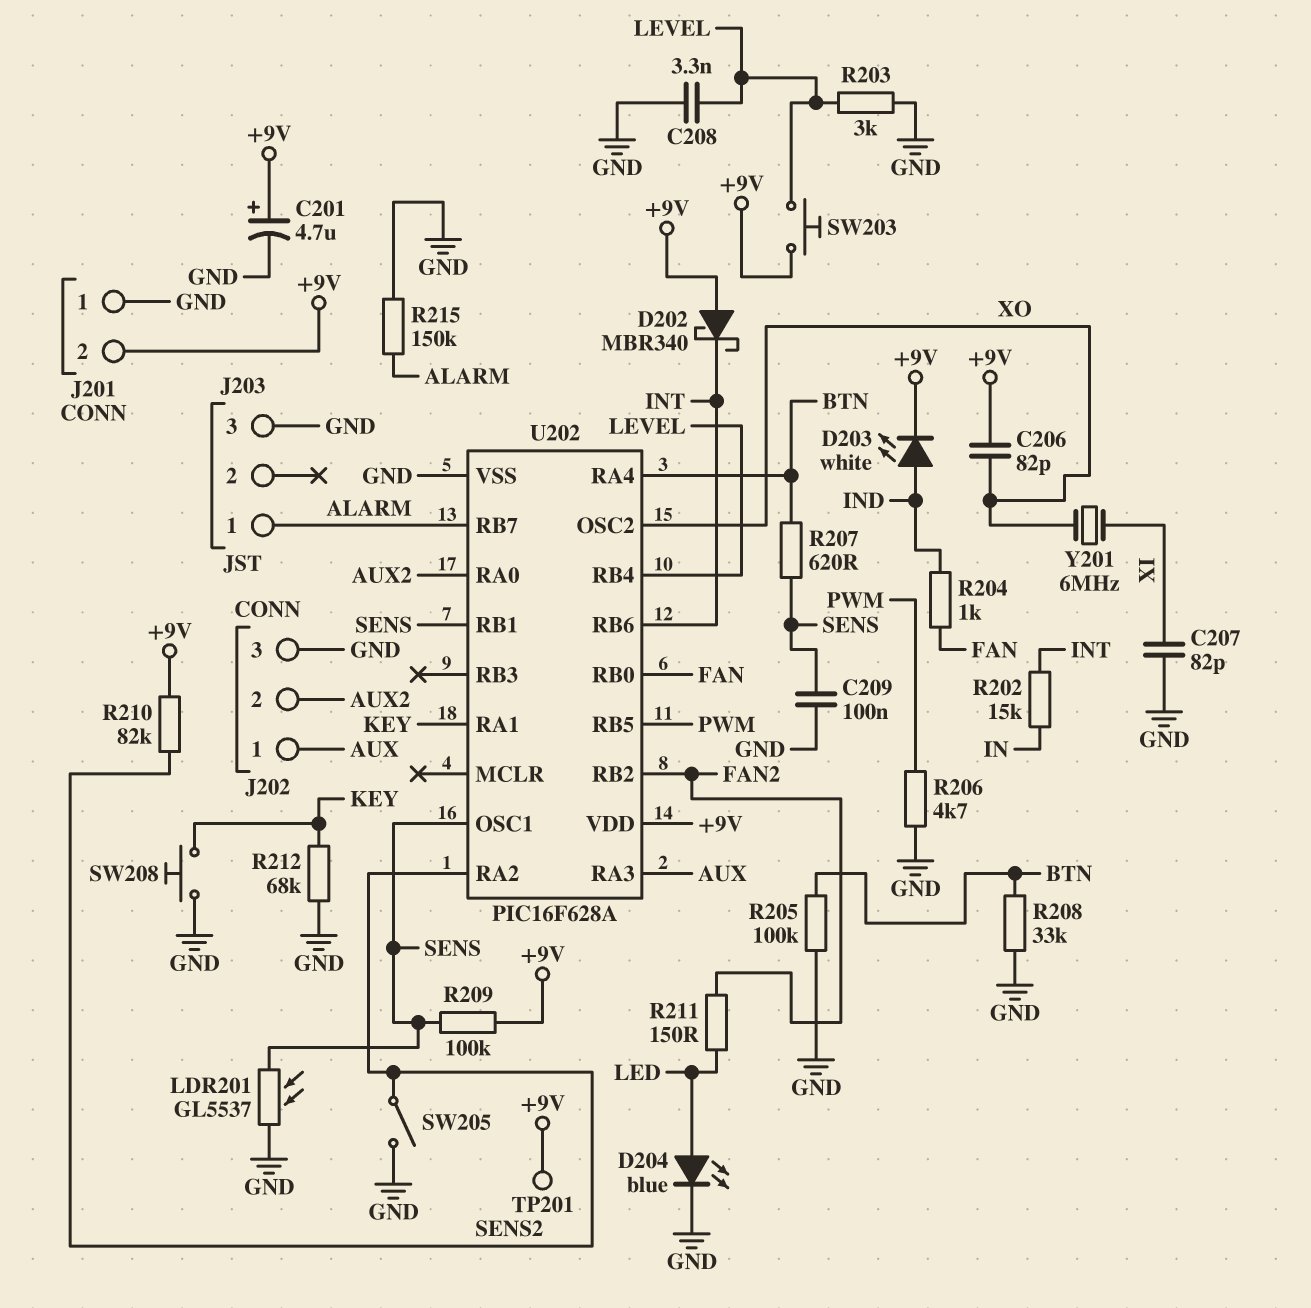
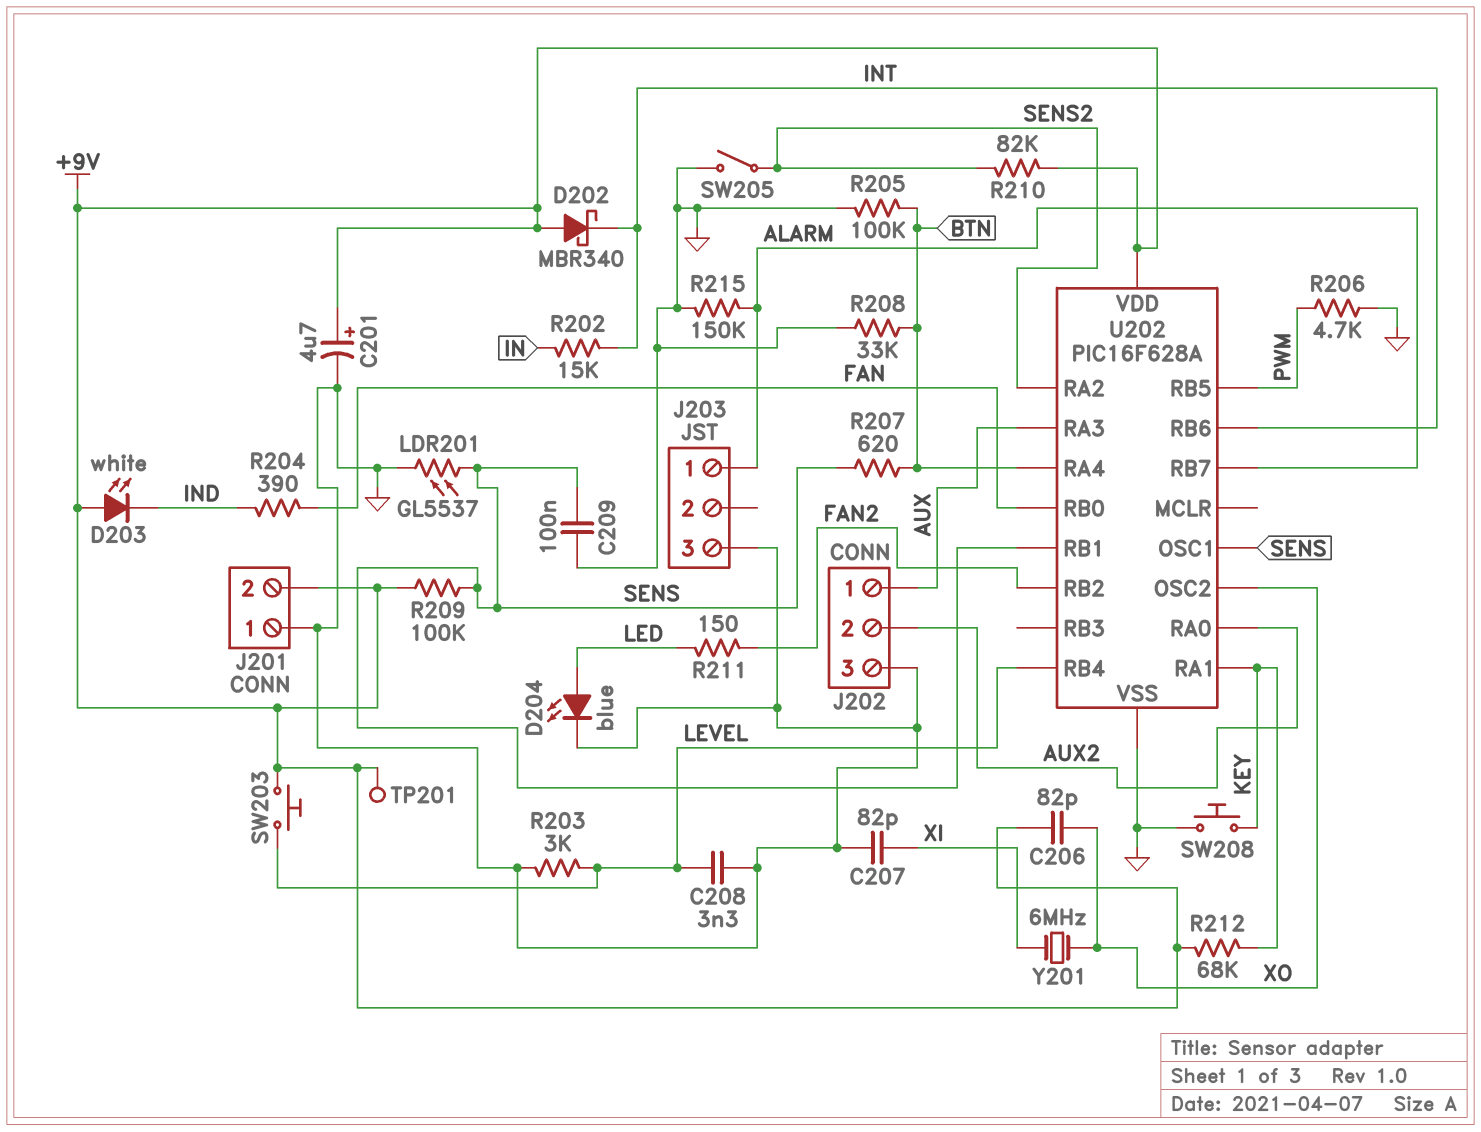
D203: LED white (A IND, K +9V) -> LED white (A +9V, K IND)
R204: 1k (FAN, IND) -> 390 (FAN, IND)
R212: 68k (GND, KEY) -> 68k (+9V, KEY)

